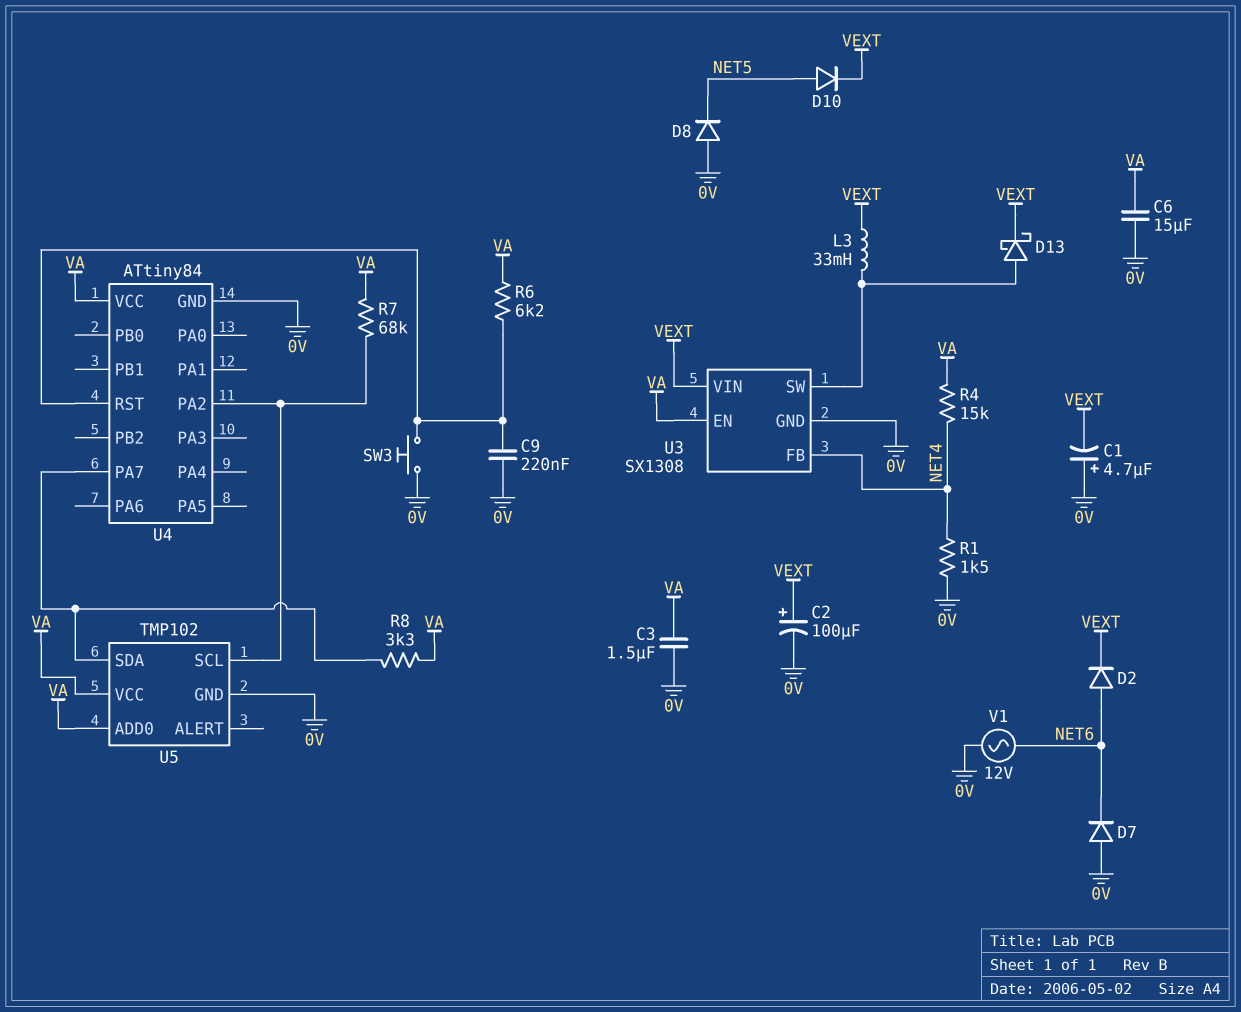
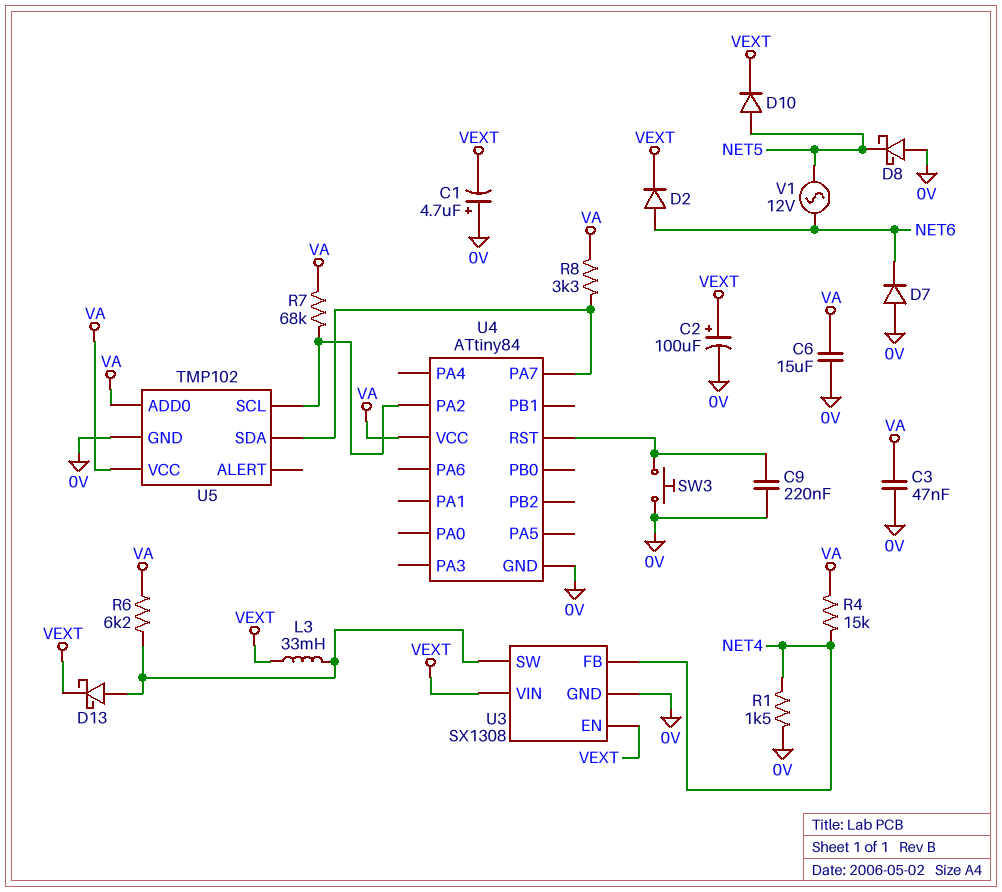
C3: 1.5uF (0V, VA) -> 47nF (0V, VA)
D8: diode (A 0V, K NET5) -> schottky (A 0V, K NET5)
R6: 6.2k (U4/RST, VA) -> 6.2k (U3/SW, VA)
U3 pin EN: VA -> VEXT
V1: AC 12V (0V, NET6) -> AC 12V (NET5, NET6)

